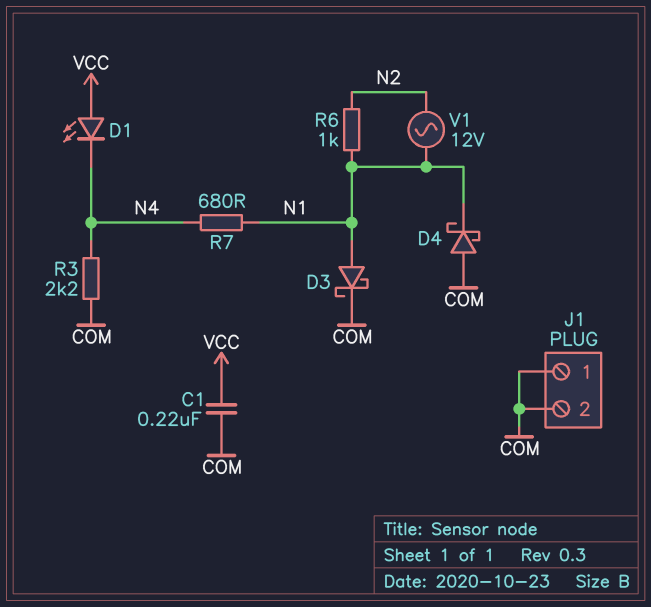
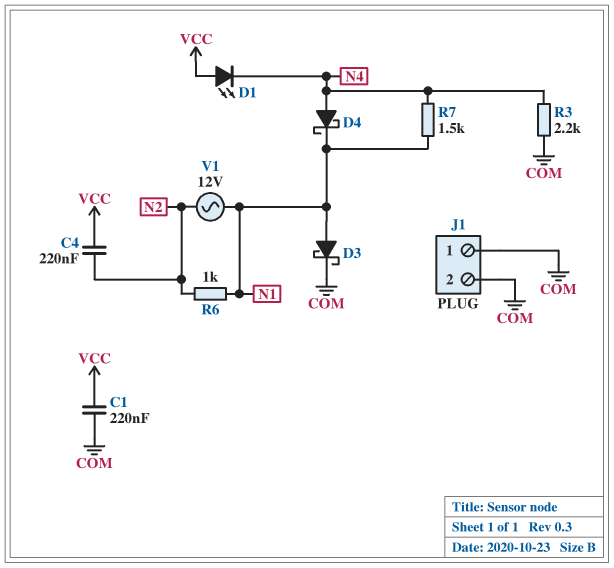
C4: none -> 220nF (N2, VCC)
D4: schottky (A COM, K N1) -> schottky (A N4, K N1)
R7: 680 (N1, N4) -> 1.5k (N1, N4)

